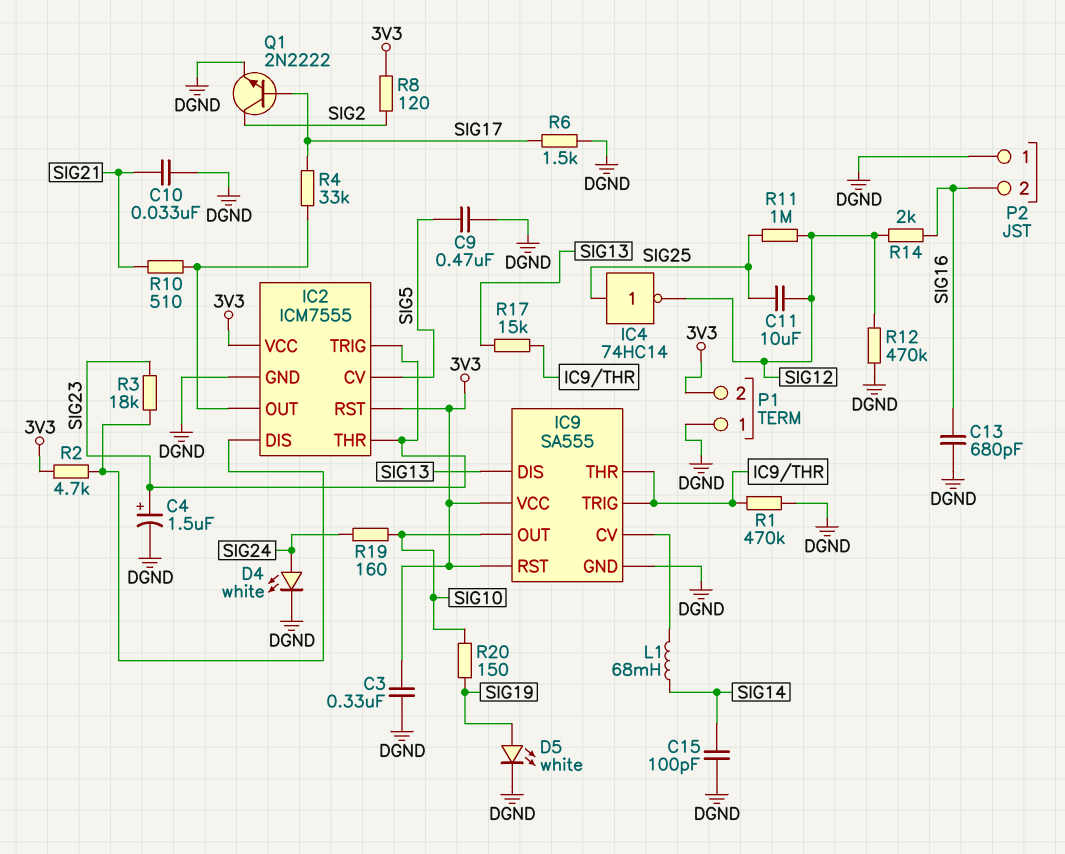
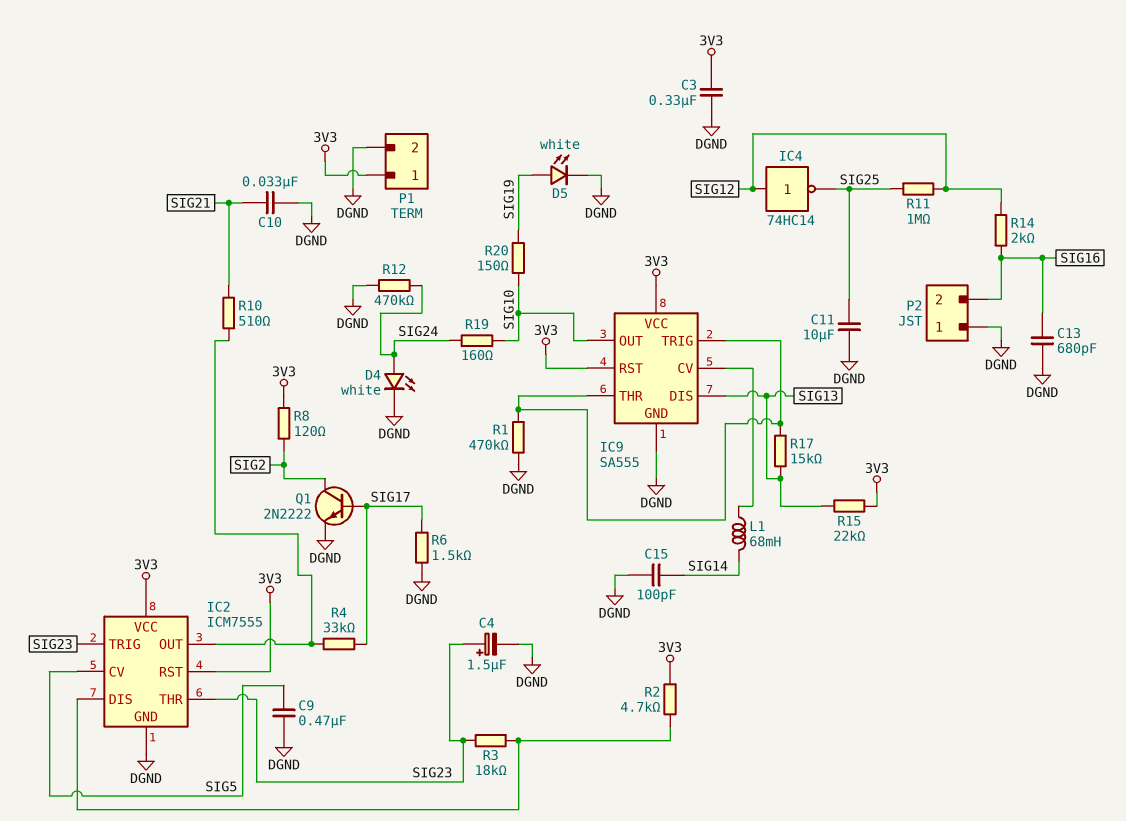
C11: 10uF (SIG12, SIG25) -> 10uF (DGND, SIG25)
IC4: NOT 74HC14 (in SIG25, out SIG12) -> NOT 74HC14 (in SIG12, out SIG25)
P1 pin 1: DGND -> 3V3
P1 pin 2: 3V3 -> DGND
R12: 470k (DGND, SIG12) -> 470k (DGND, SIG24)
R15: none -> 22k (3V3, SIG13)

